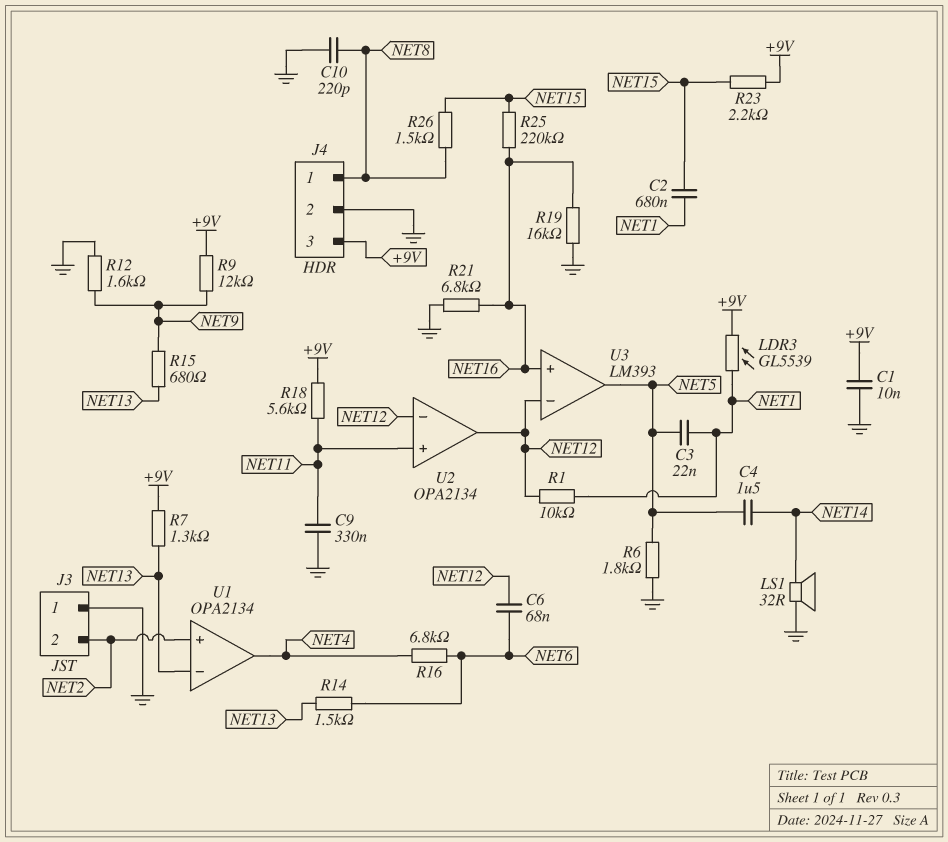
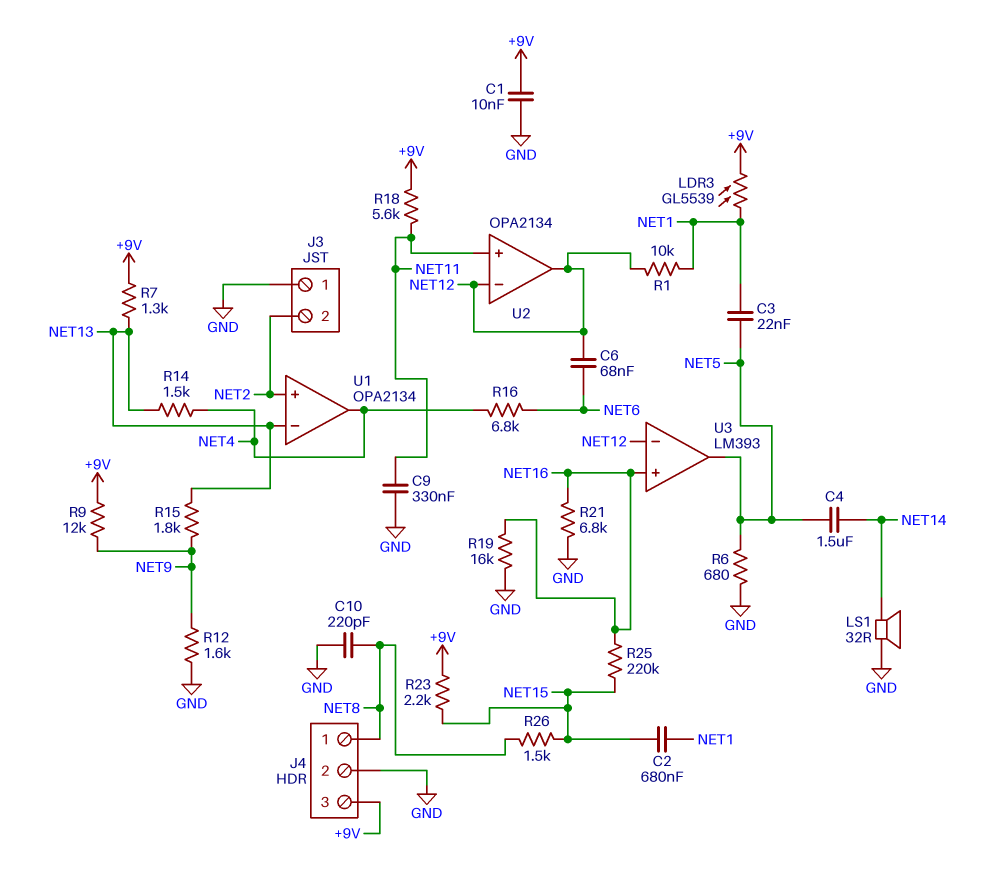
R6: 1.8k (GND, NET5) -> 680 (GND, NET5)
R14: 1.5k (NET6, NET13) -> 1.5k (NET4, NET13)
R15: 680 (NET9, NET13) -> 1.8k (NET9, NET13)

